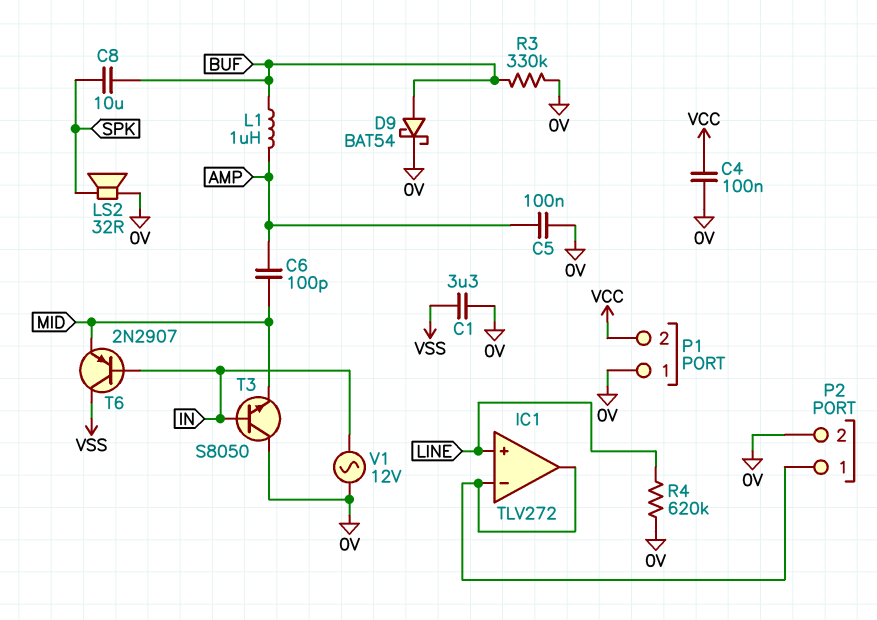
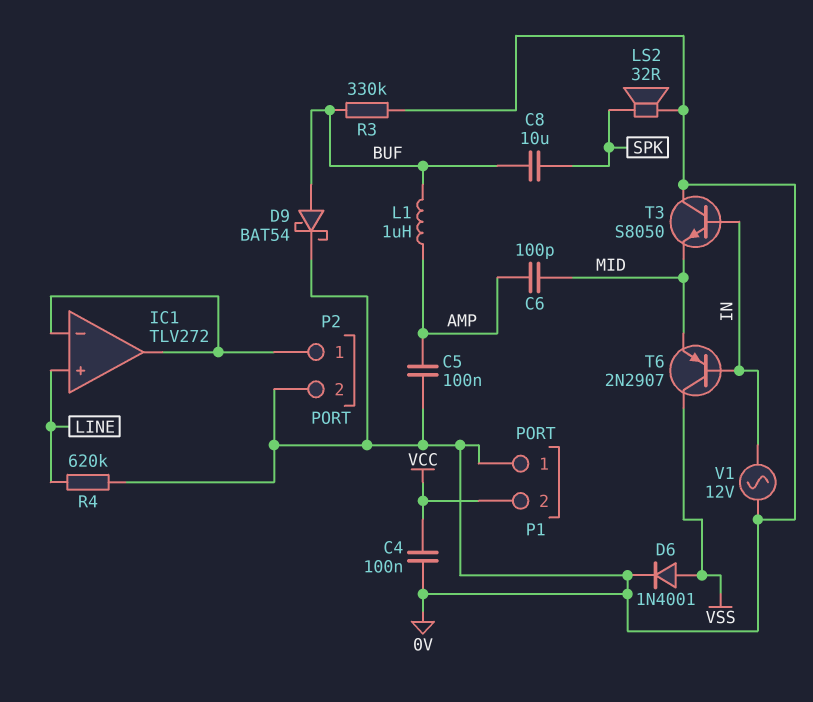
C1: 3.3uF (0V, VSS) -> none
D6: none -> diode 1N4001 (A VSS, K 0V)

